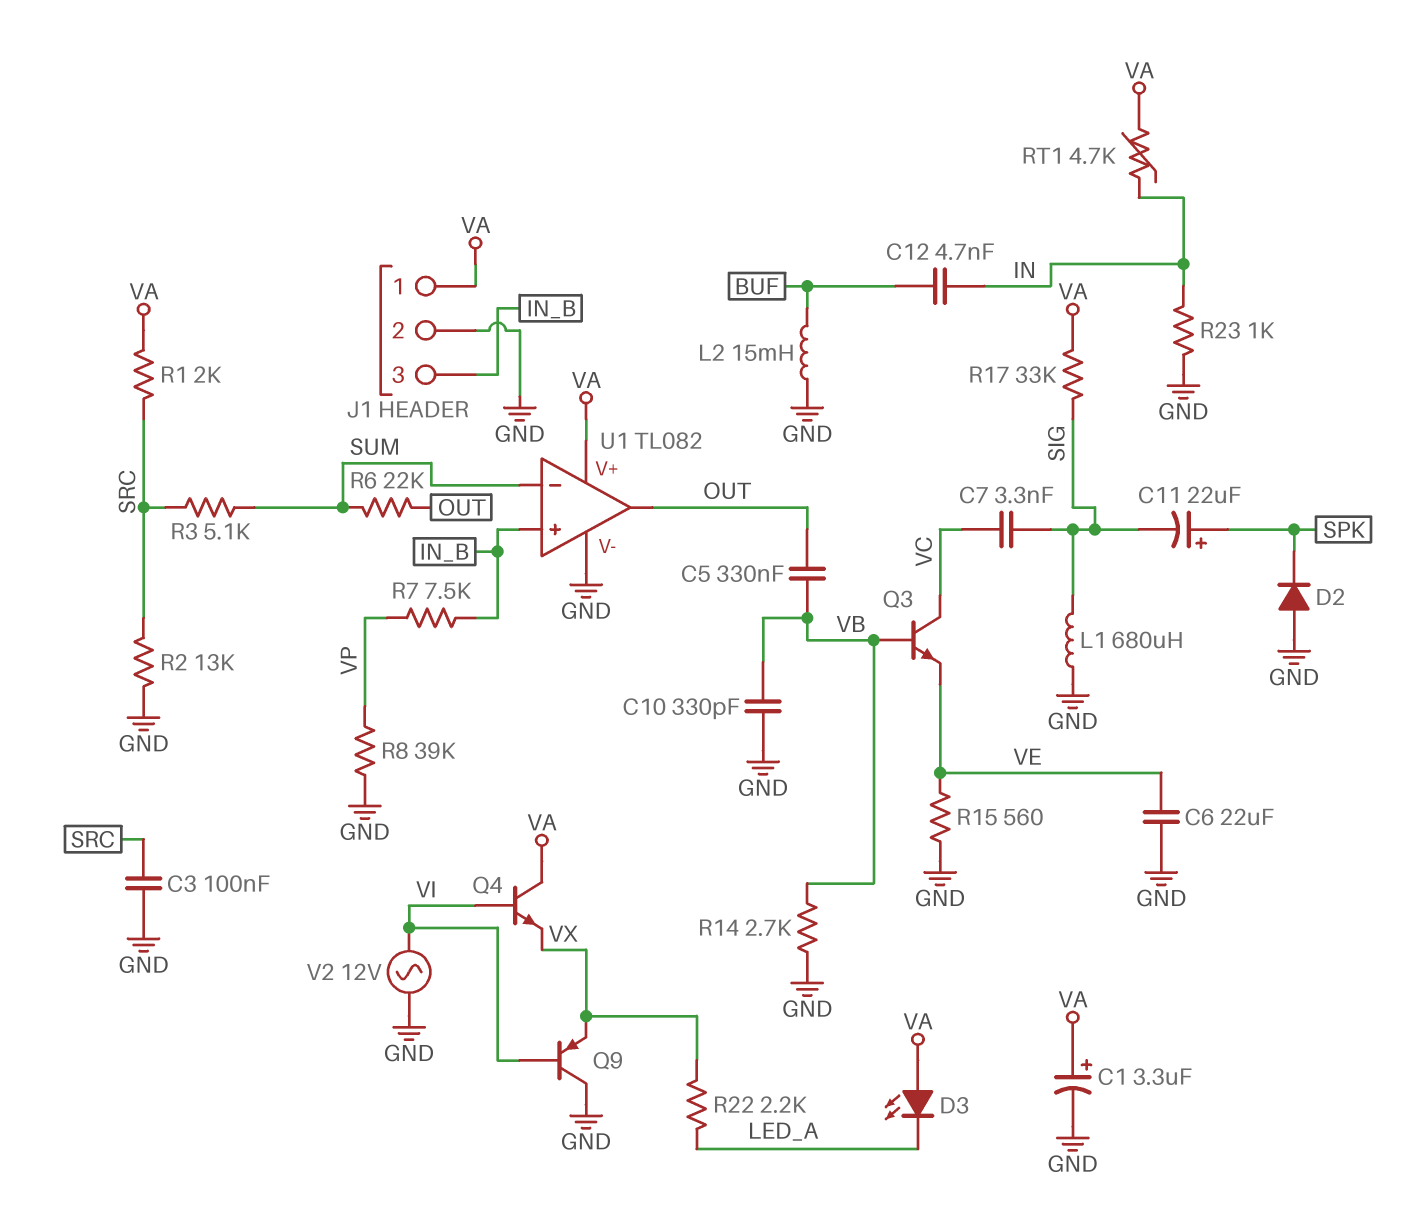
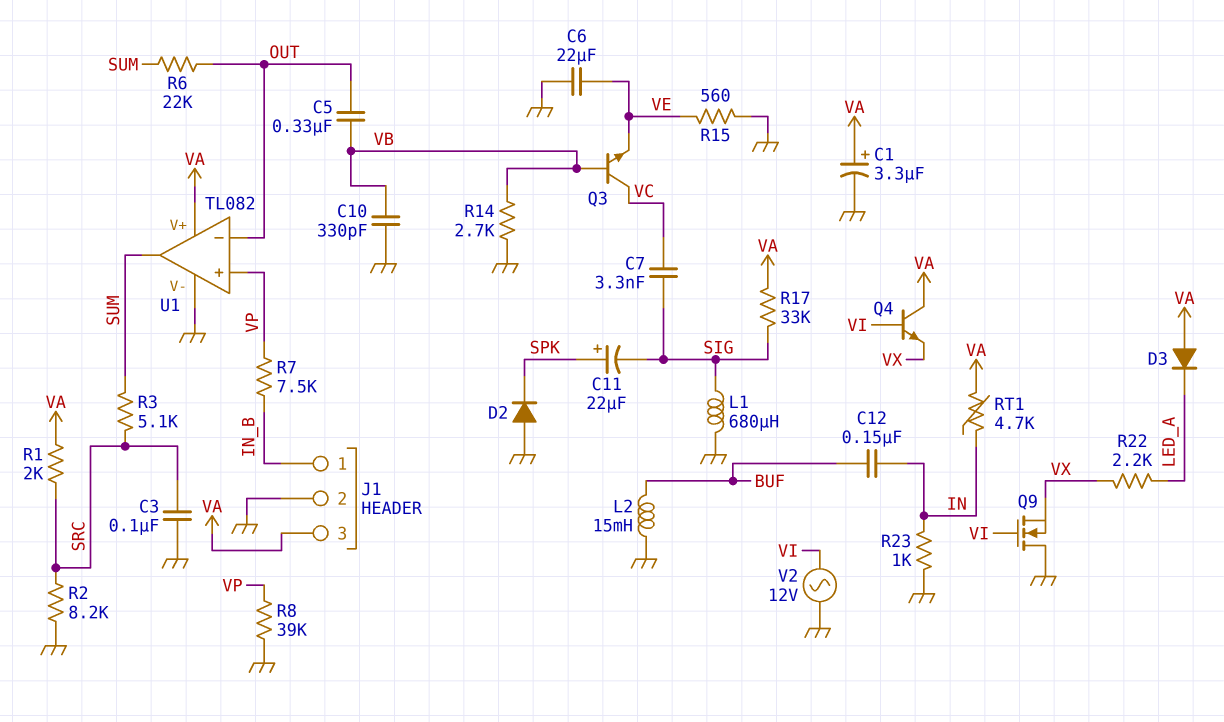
C12: 4.7nF (BUF, IN) -> 150nF (BUF, IN)
D3: LED (A VA, K LED_A) -> diode (A VA, K LED_A)
J1 pin 1: VA -> IN_B
J1 pin 3: IN_B -> VA
Q9: PNP (B VI, C GND, E VX) -> NMOS (G VI, D GND, S VX)
R2: 13k (GND, SRC) -> 8.2k (GND, SRC)
U1 pin in+: IN_B -> VP
U1 pin in-: SUM -> OUT
U1 pin out: OUT -> SUM

